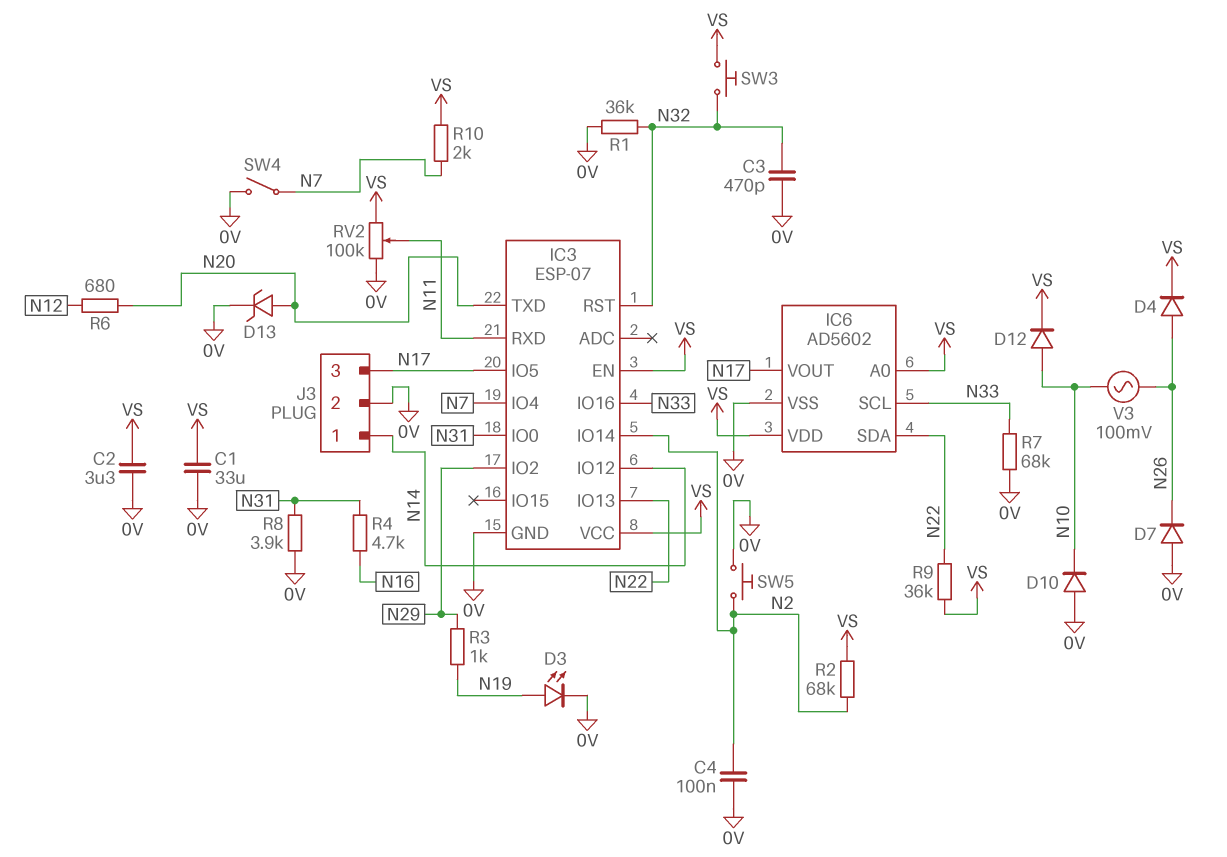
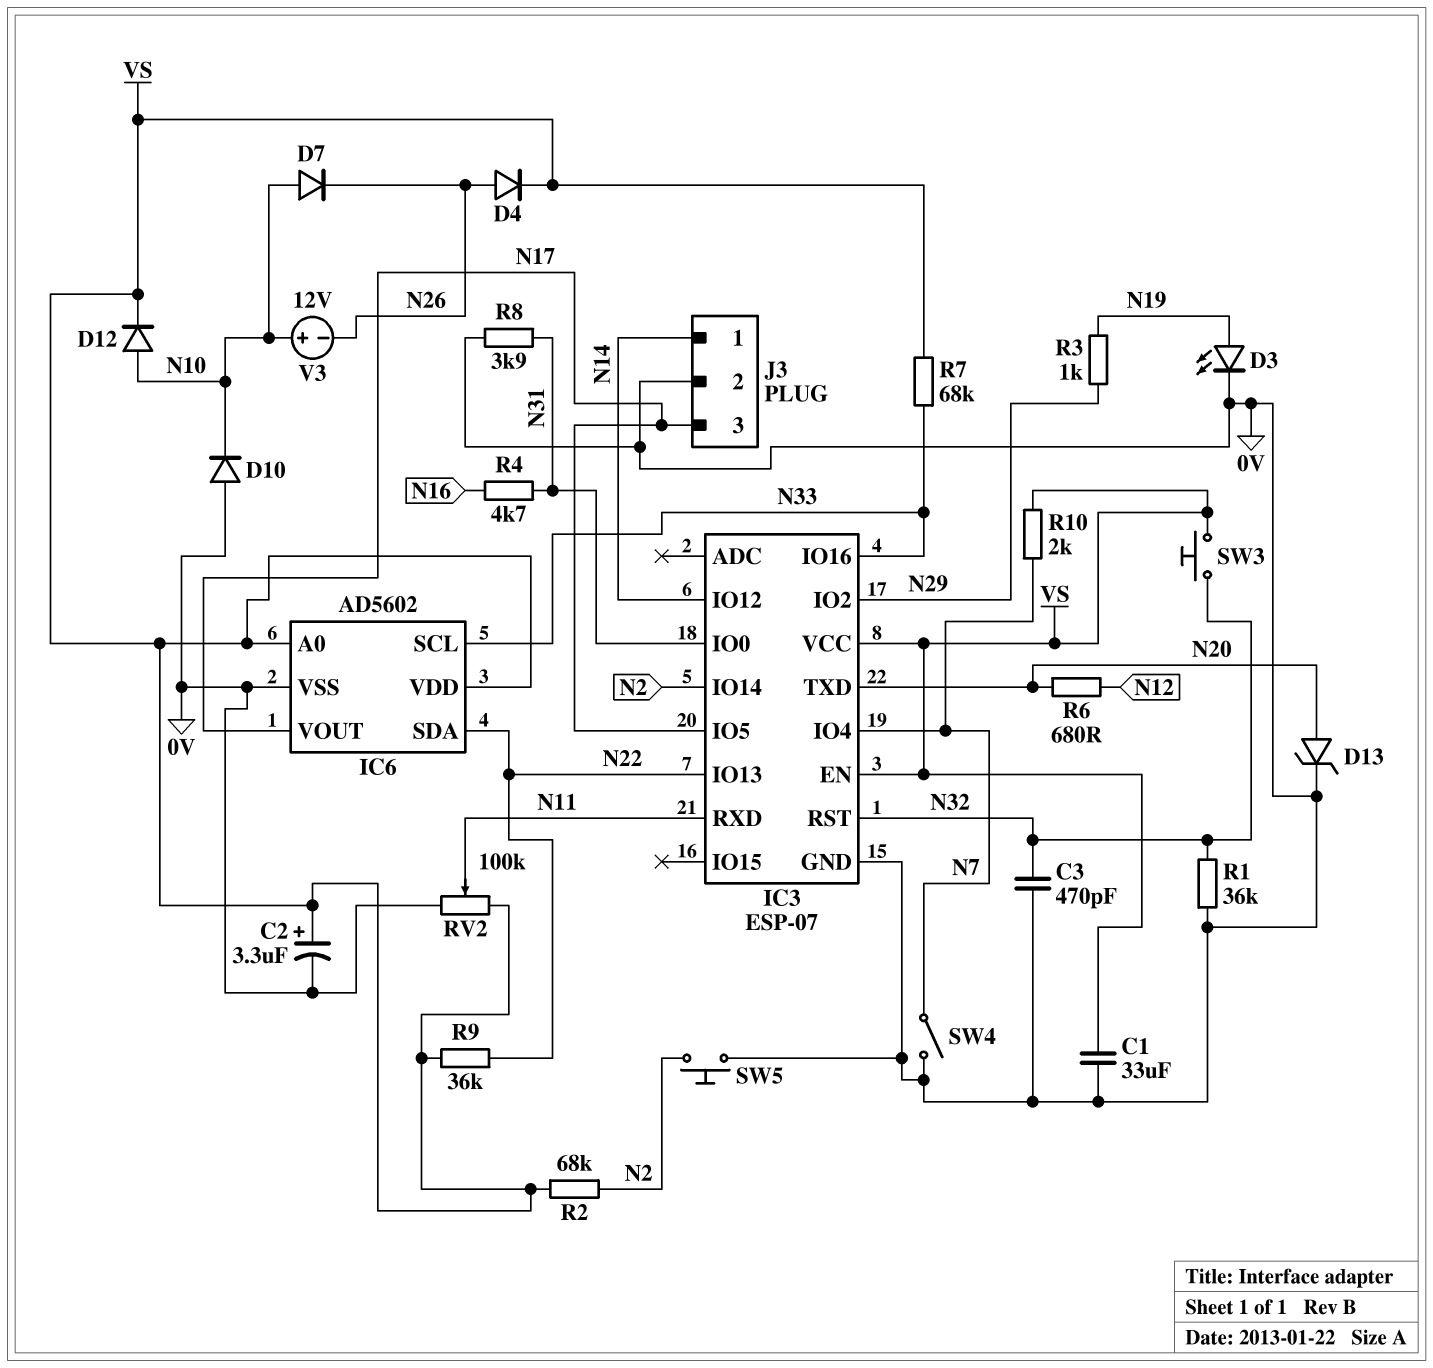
C2: 3.3uF (0V, VS) -> 3.3uF (plus VS, minus 0V)
C4: 100nF (0V, N2) -> none
D7: diode (A 0V, K N26) -> diode (A N10, K N26)
R7: 68k (0V, N33) -> 68k (N33, VS)
V3: AC 100mV (N10, N26) -> 12V (plus N10, minus N26)

